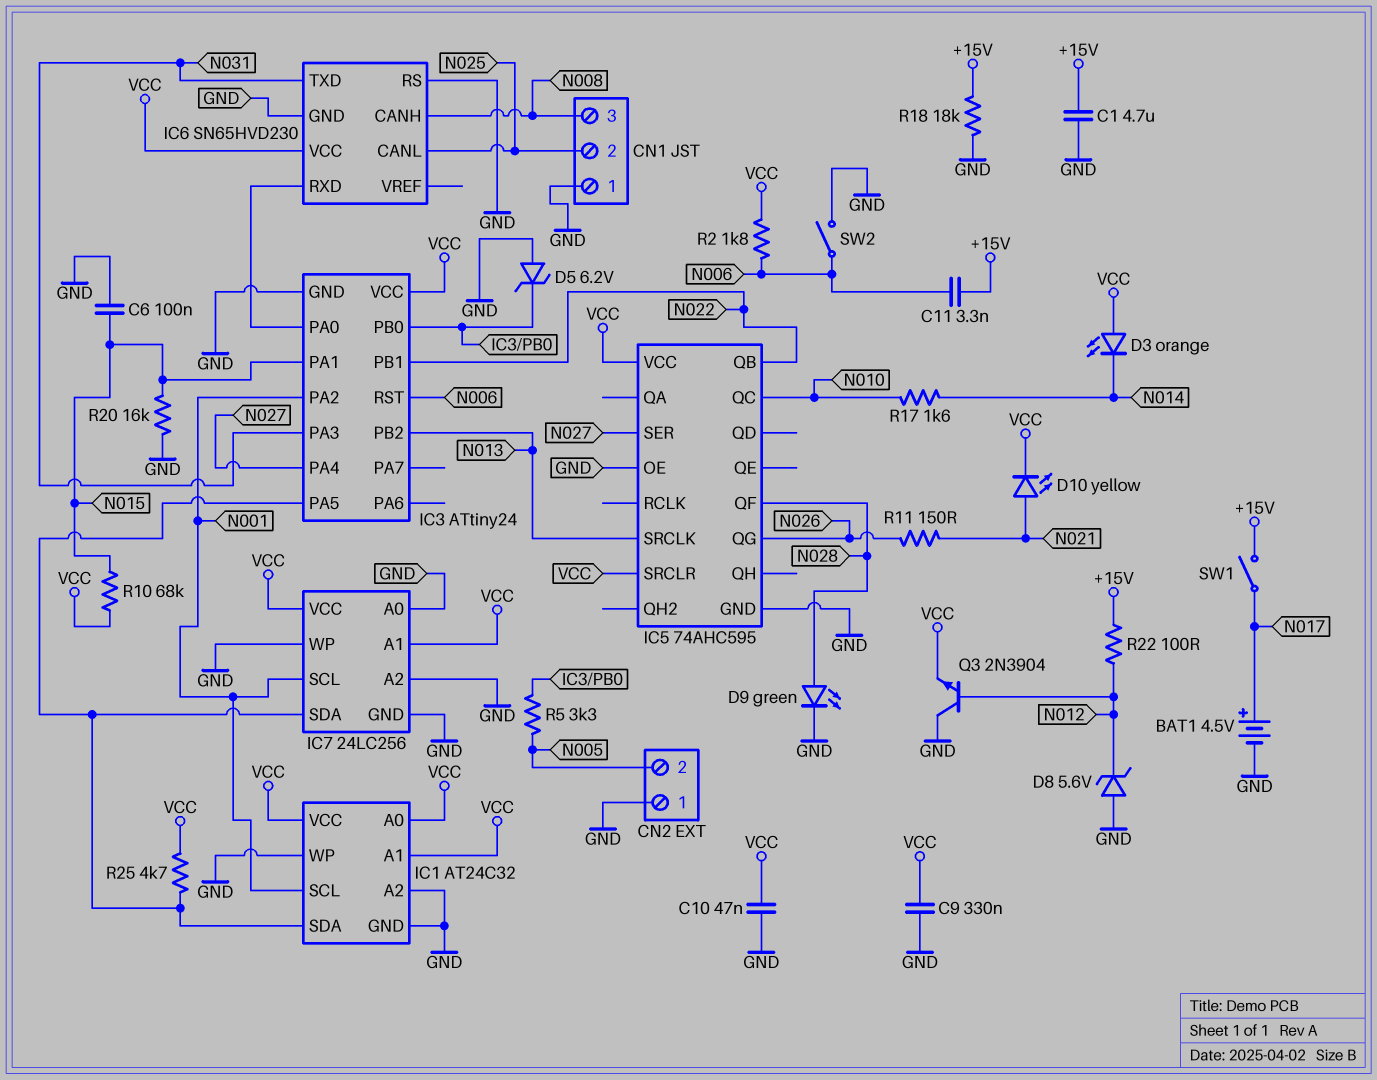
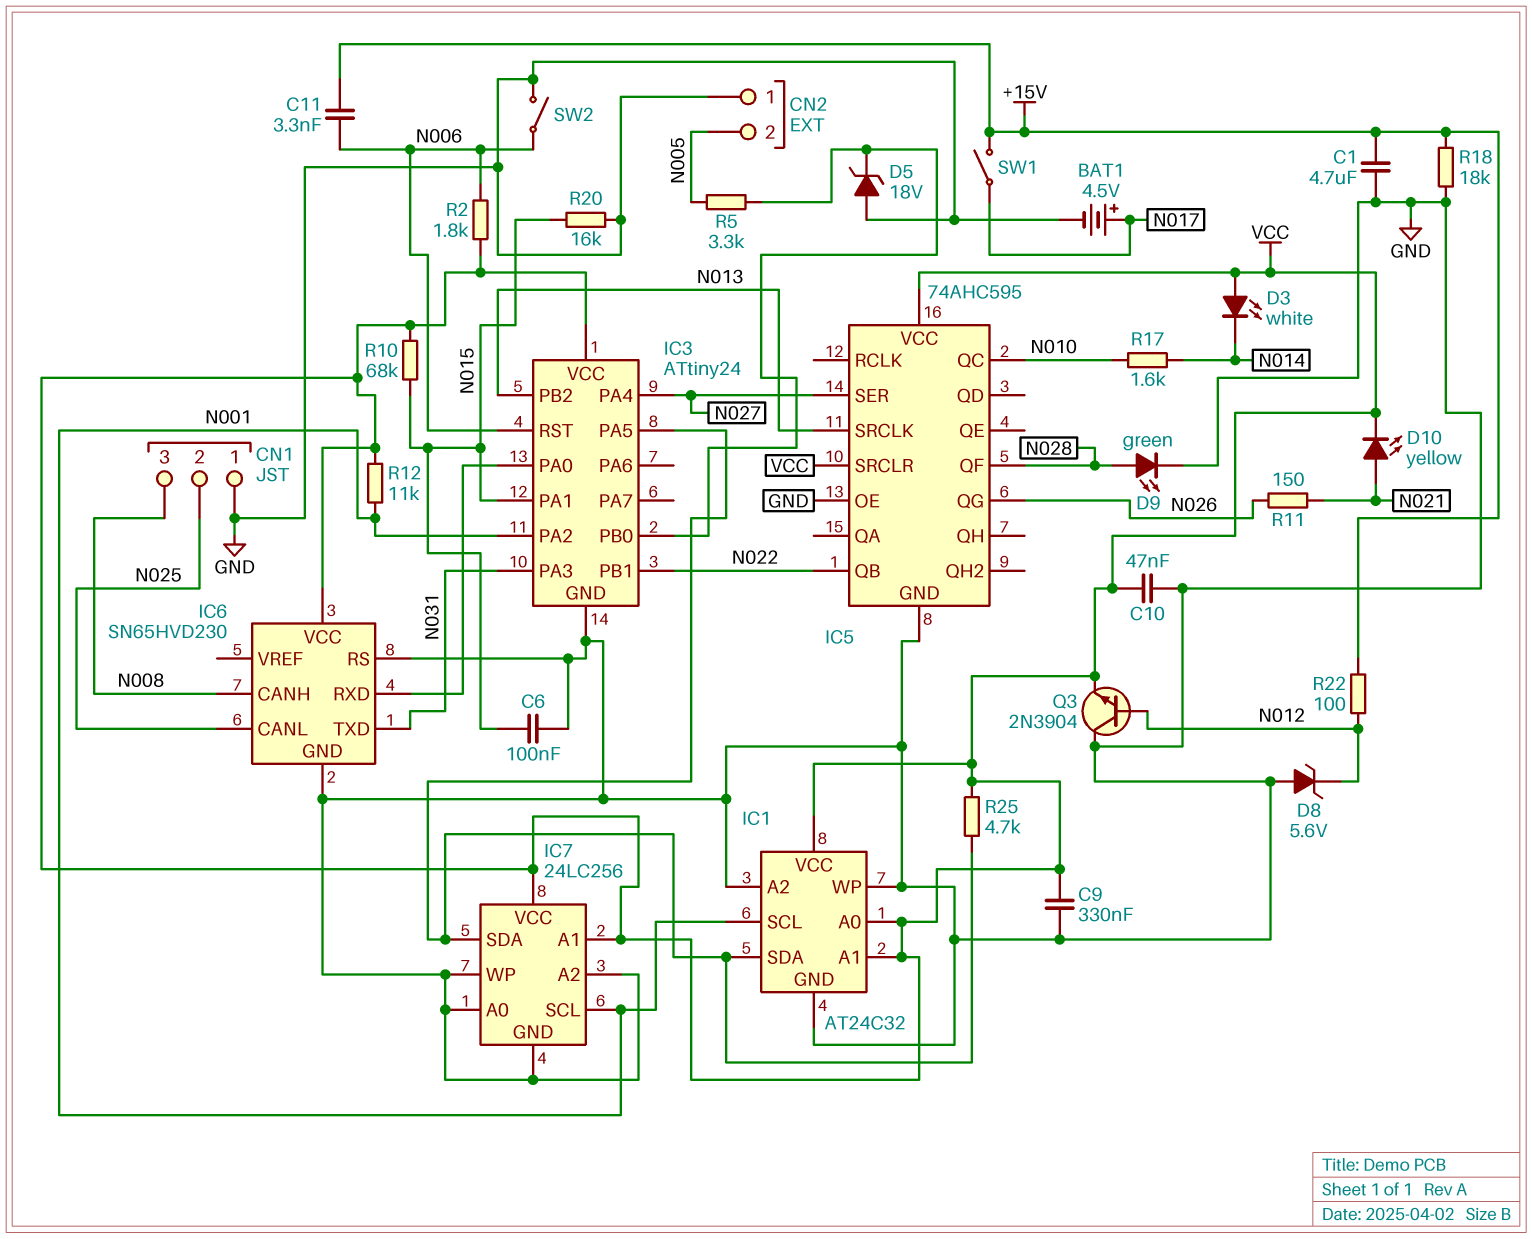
D3: LED orange (A VCC, K N014) -> LED white (A VCC, K N014)
D5: zener 6.2V (A GND, K IC3/PB0) -> zener 18V (A GND, K IC3/PB0)
R12: none -> 11k (N001, VCC)

